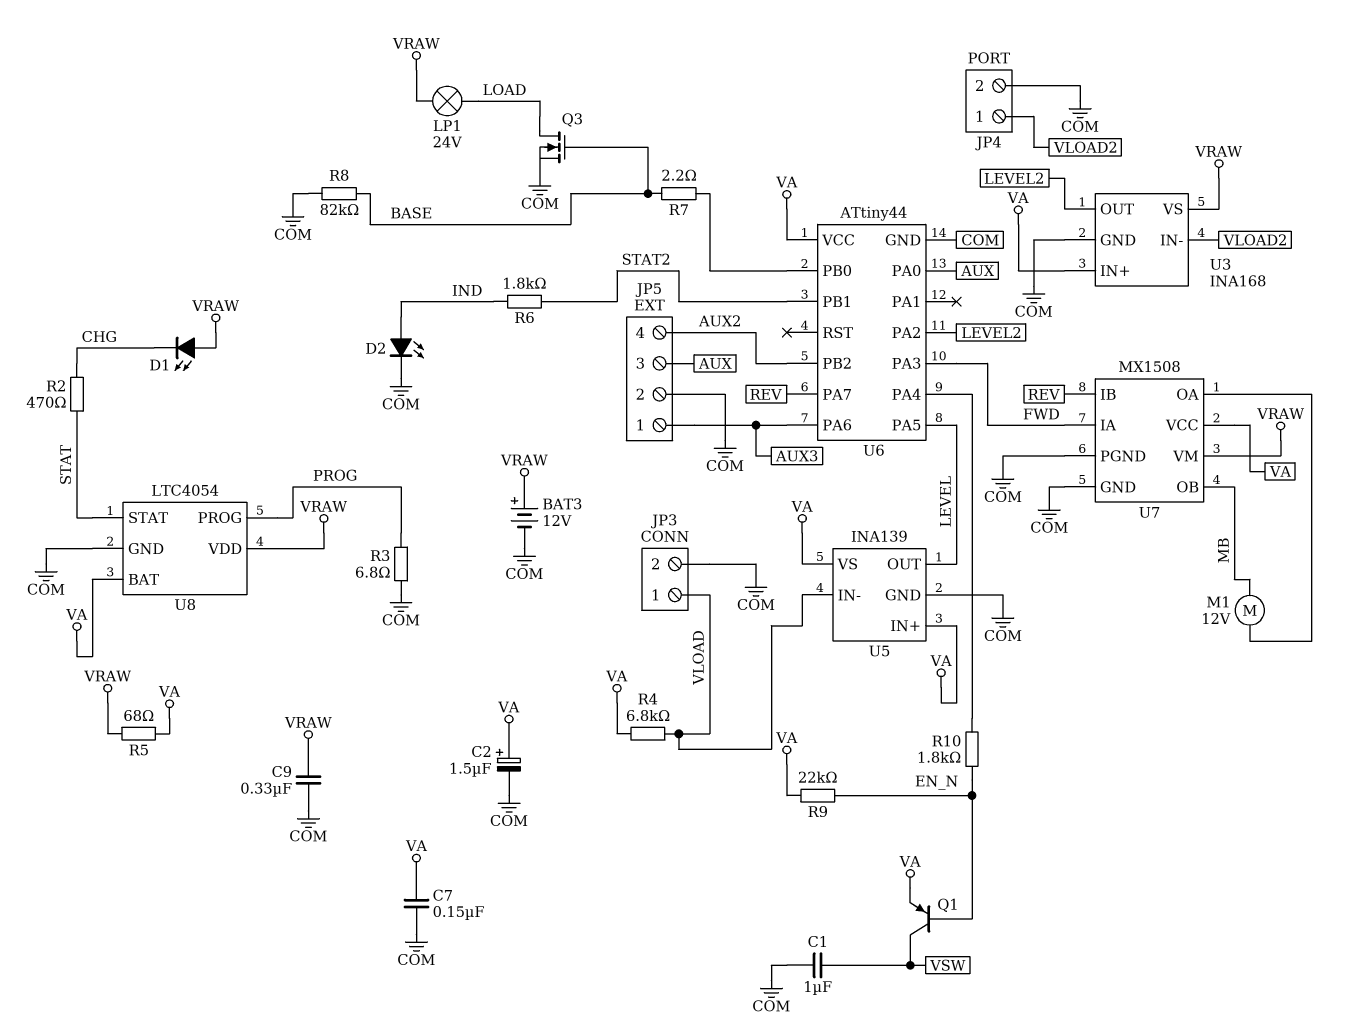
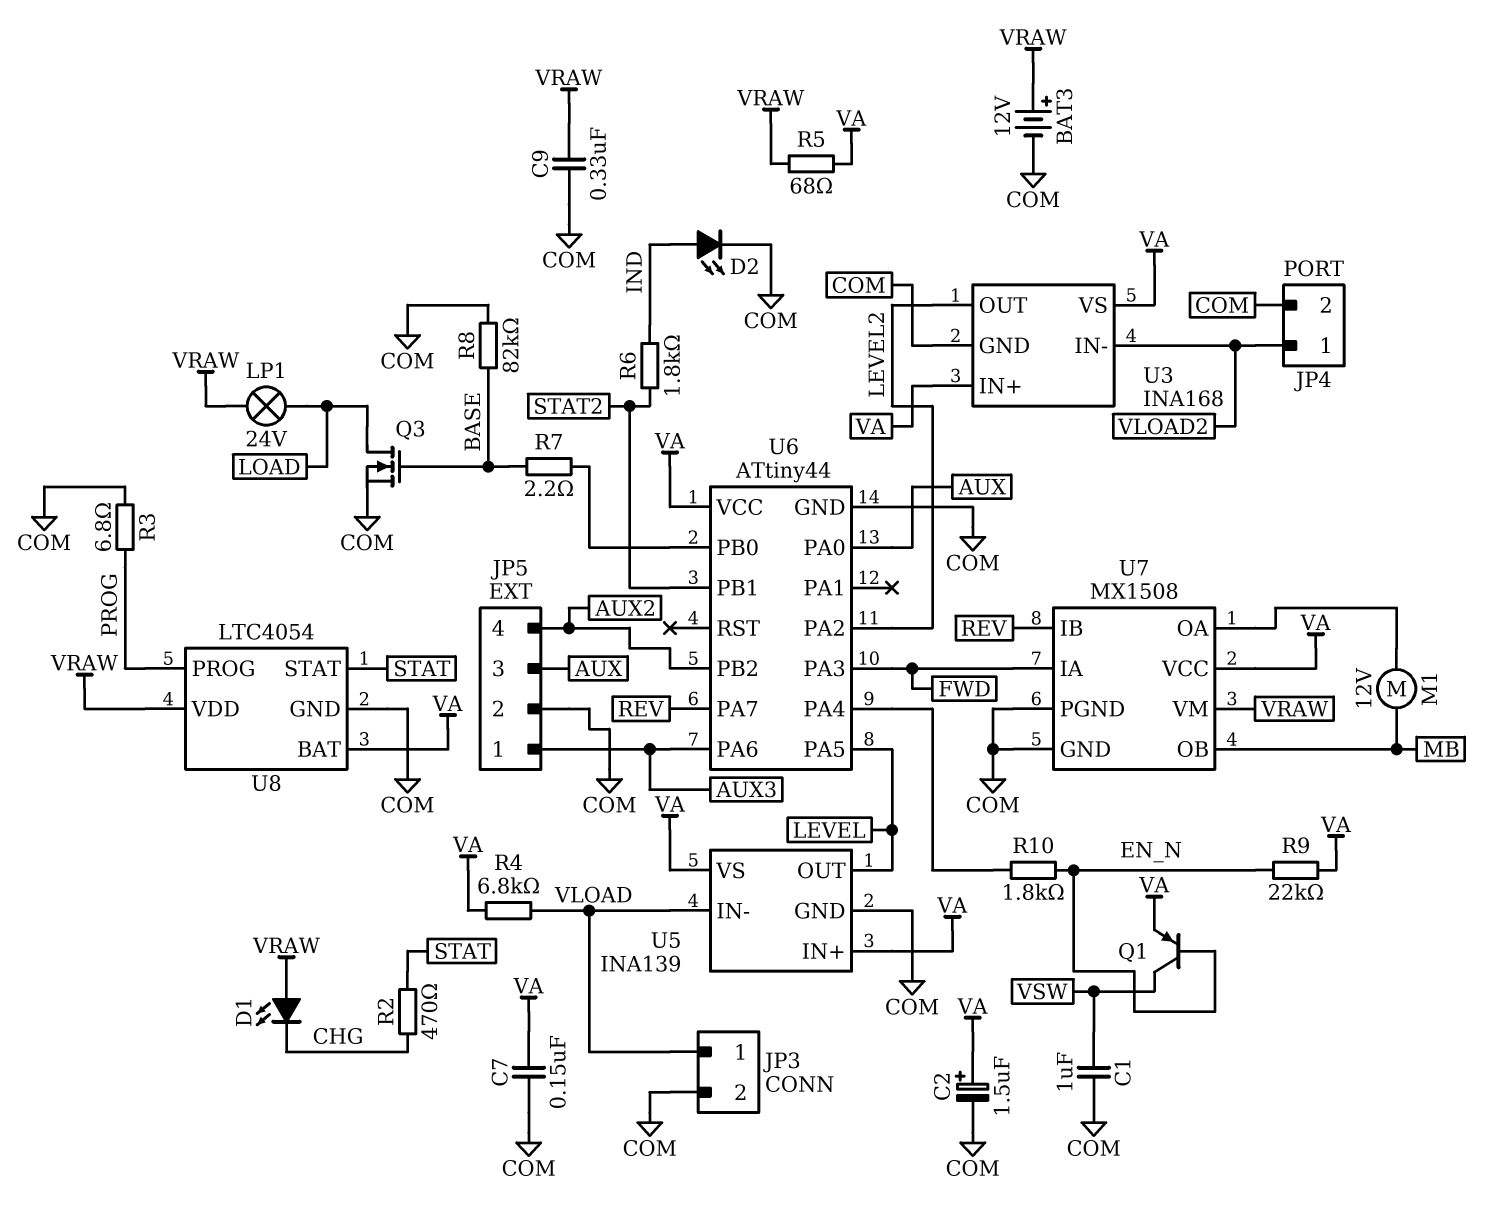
U3 pin VS: VRAW -> VA

